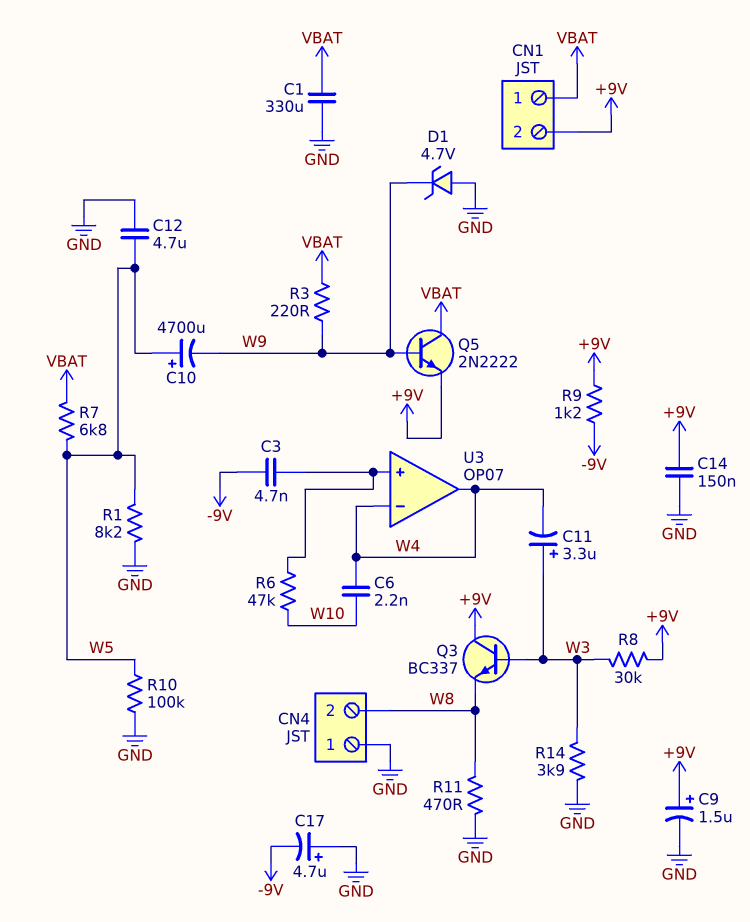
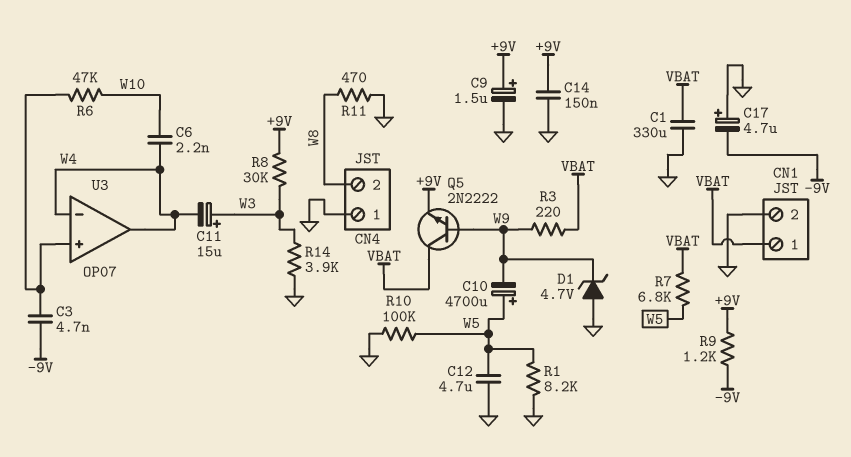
C11: 3.3uF (plus W3, minus W4) -> 15uF (plus W3, minus W4)
CN1 pin 2: +9V -> GND
Q3: NPN BC337 (B W3, C +9V, E W8) -> none

